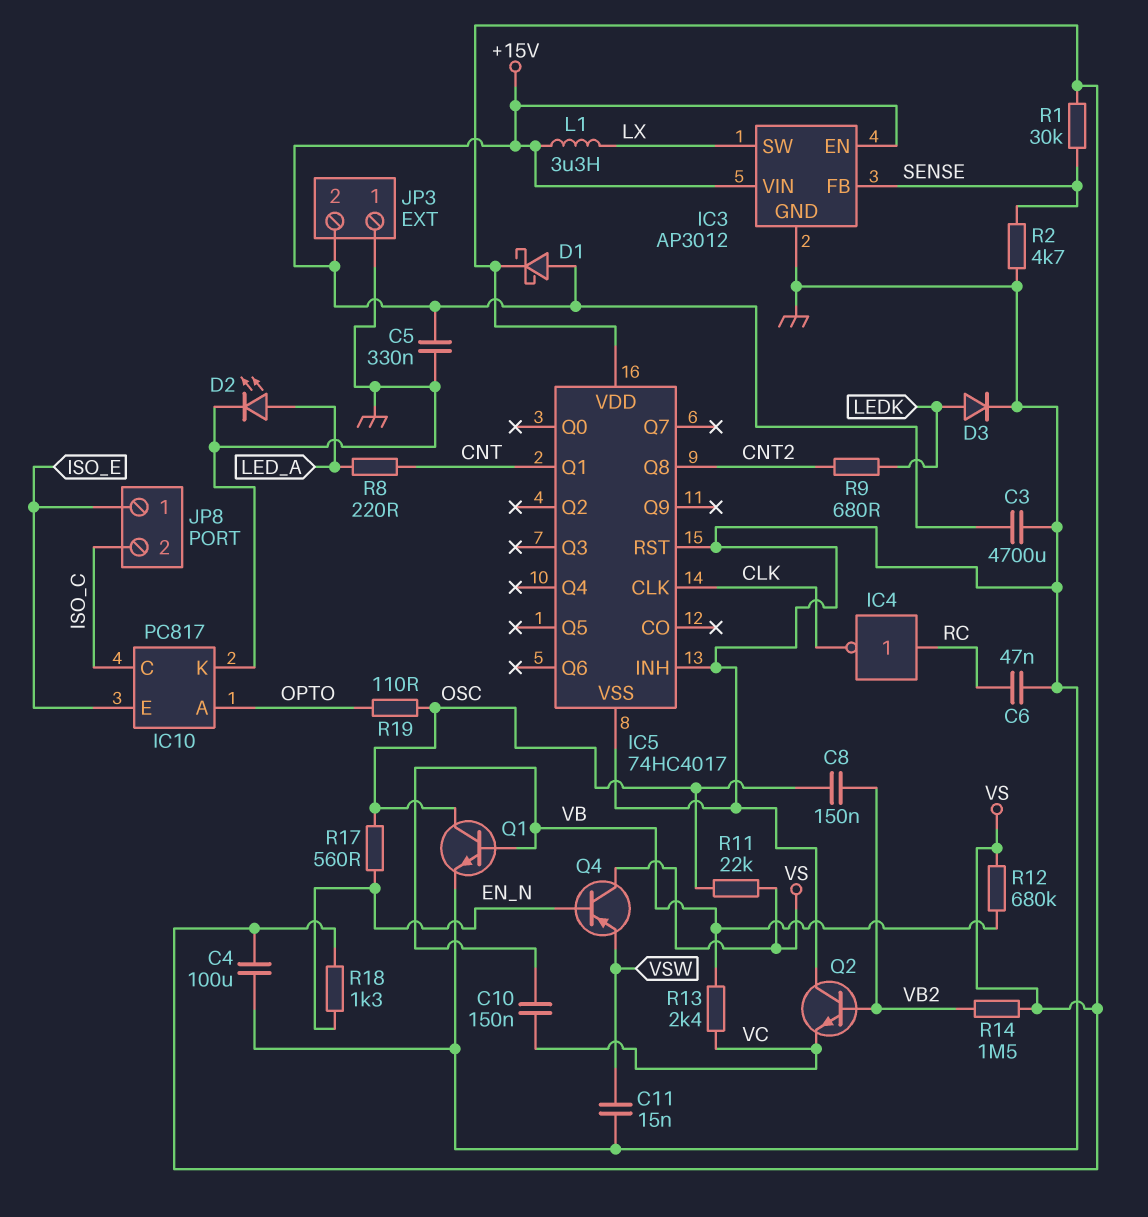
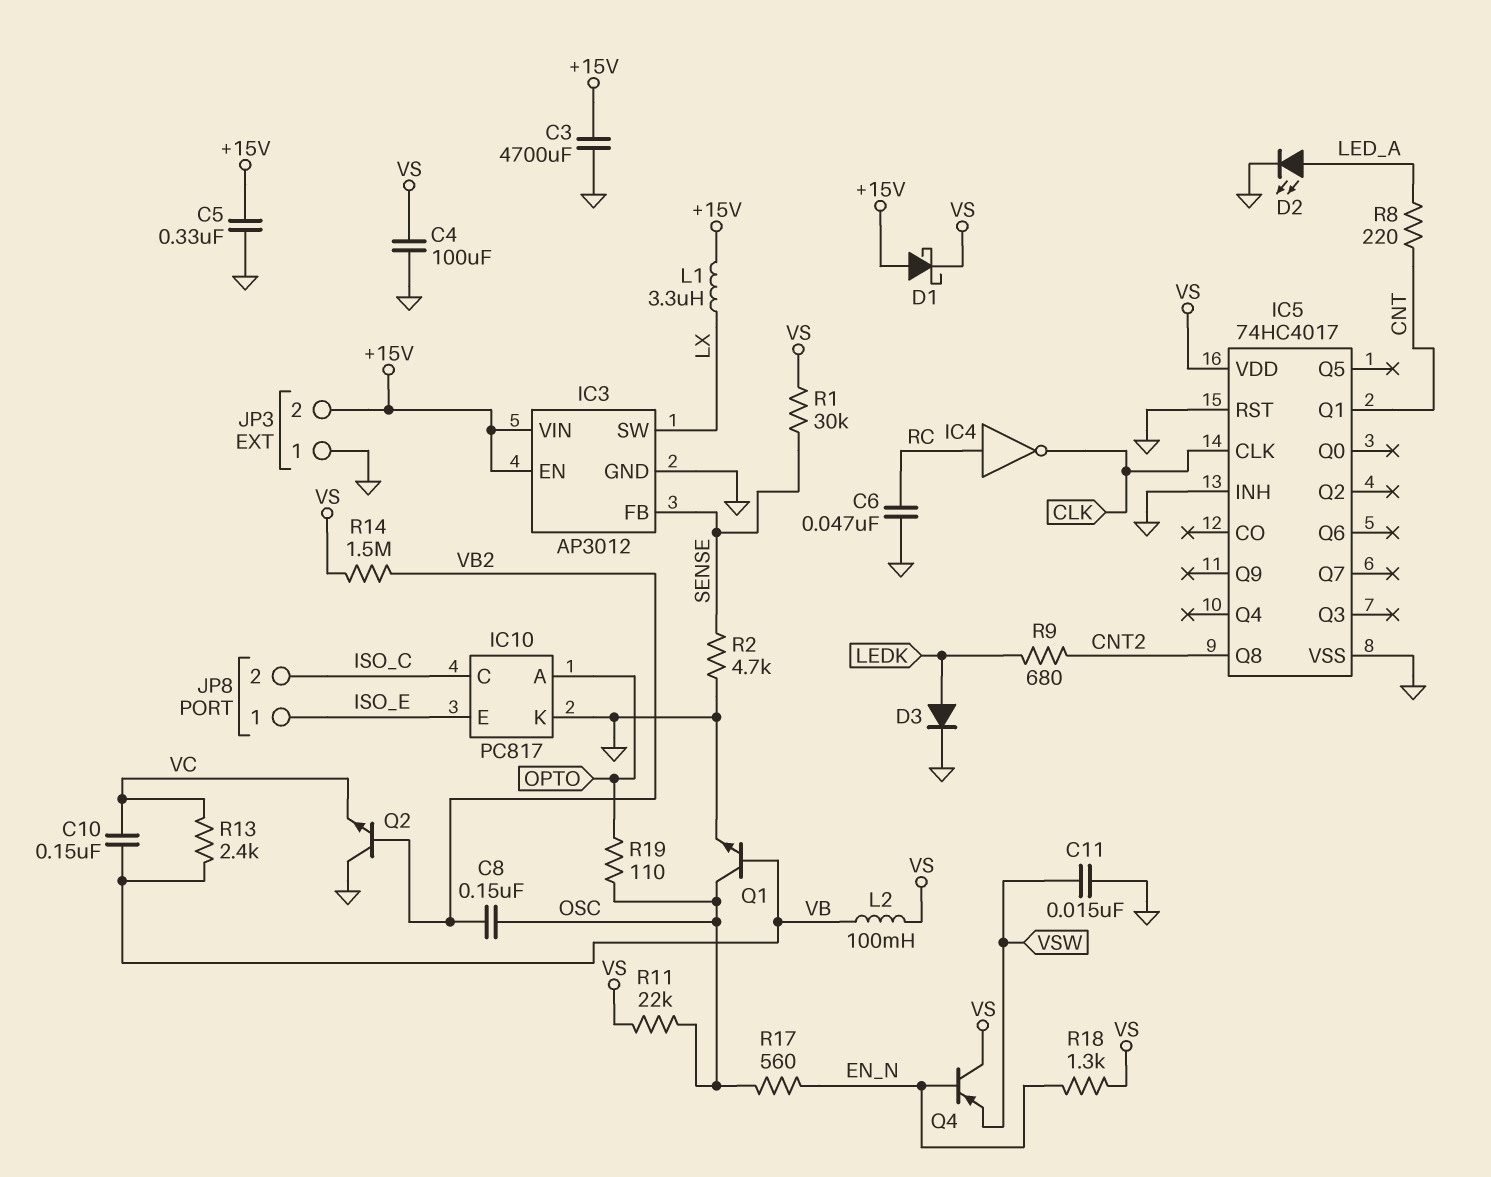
L2: none -> 100mH (VB, VS)
R12: 680k (VB, VS) -> none

